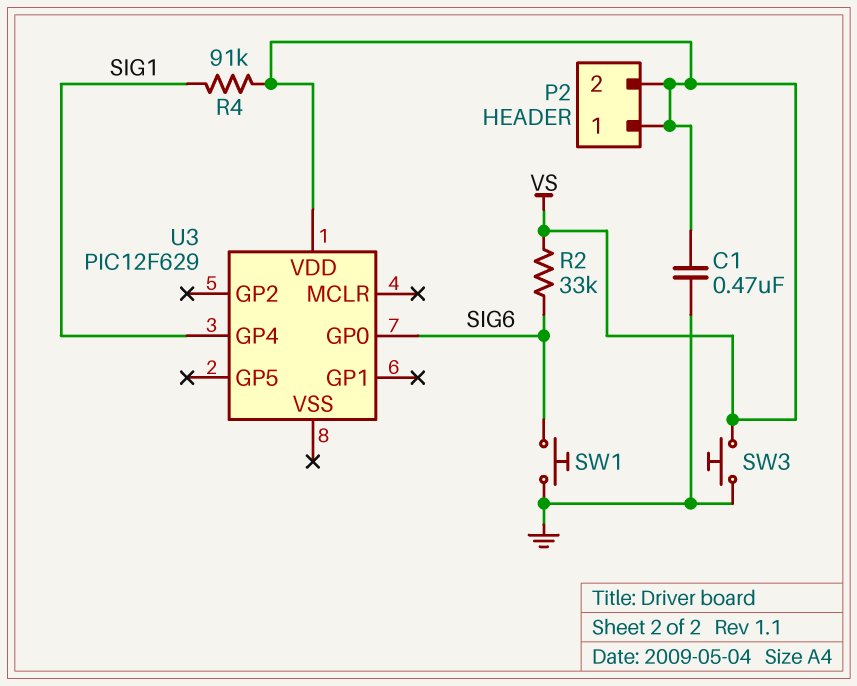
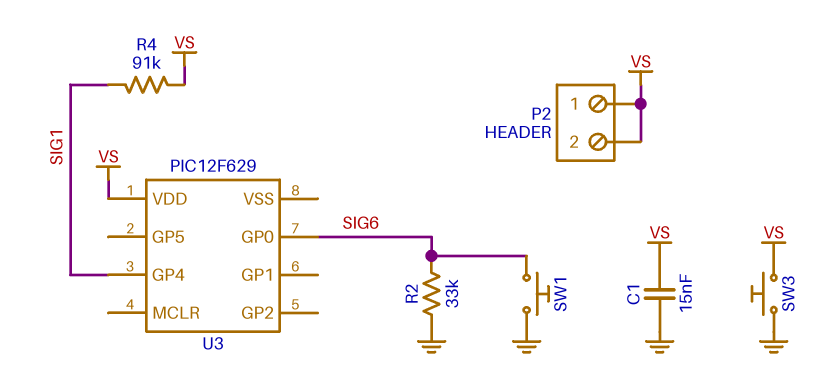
C1: 470nF (GND, VS) -> 15nF (GND, VS)
R2: 33k (SIG6, VS) -> 33k (GND, SIG6)

